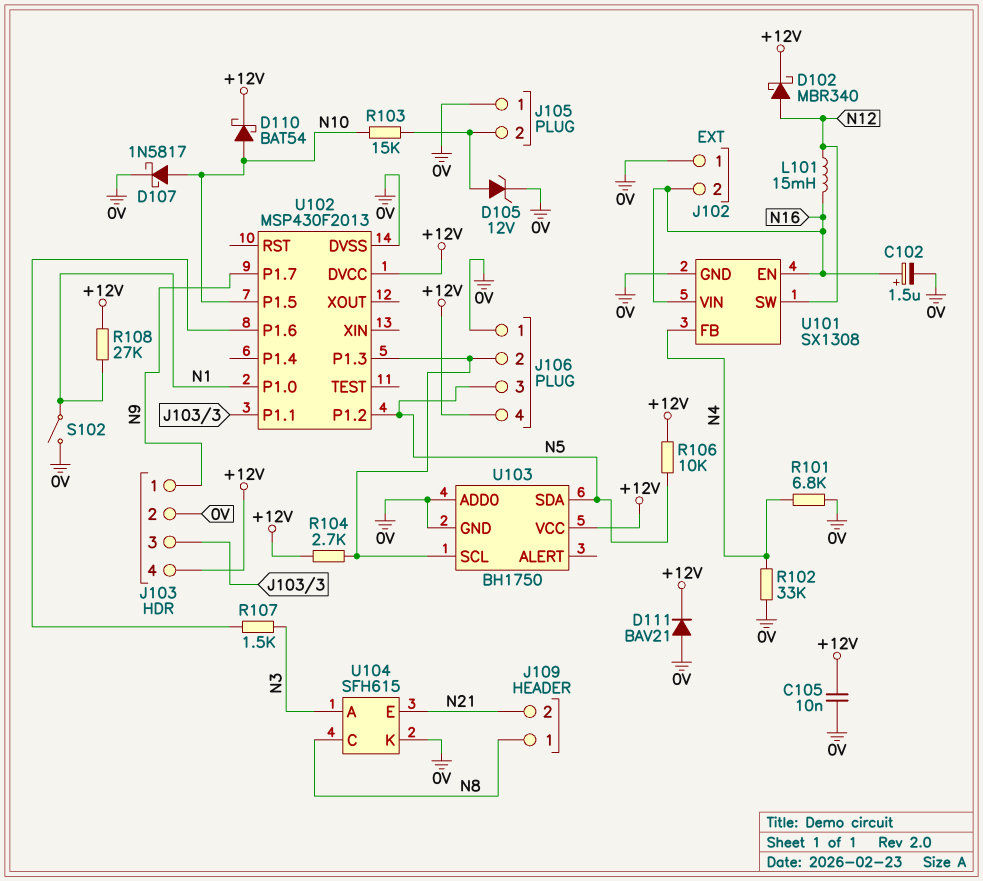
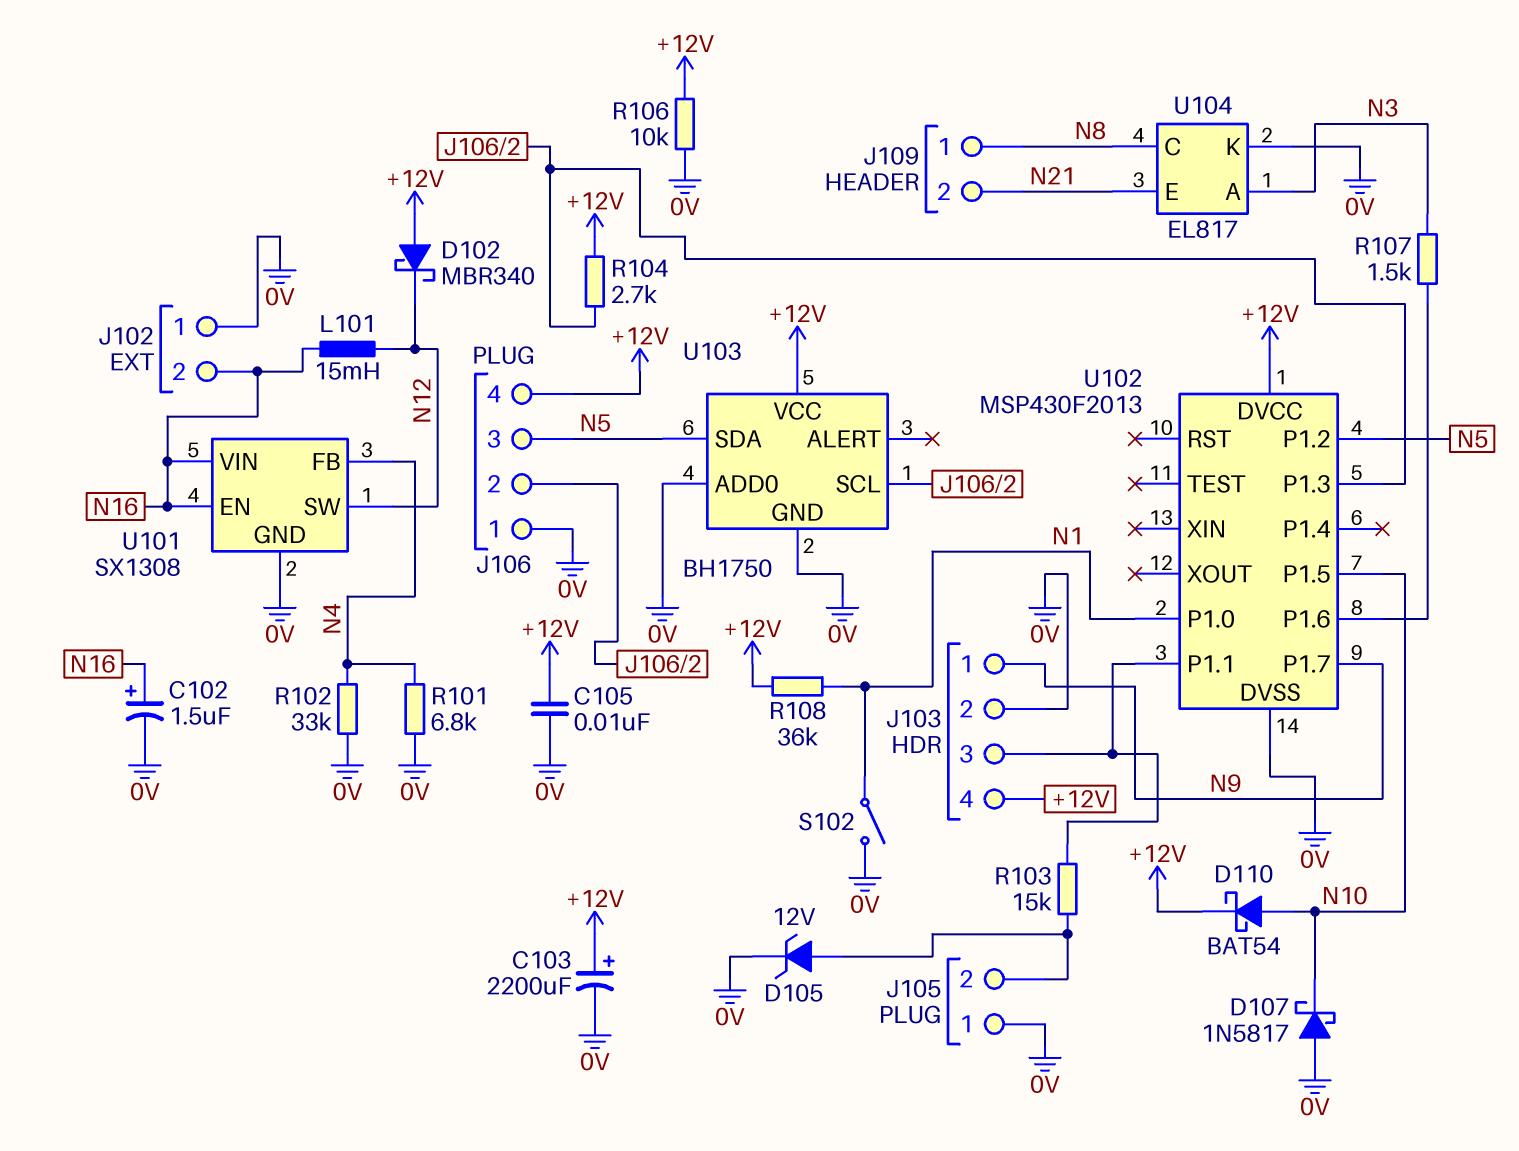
C103: none -> 2200uF (plus +12V, minus 0V)
D102: schottky MBR340 (A N12, K +12V) -> schottky MBR340 (A +12V, K N12)
D107: schottky 1N5817 (A N10, K 0V) -> schottky 1N5817 (A 0V, K N10)
D111: diode BAV21 (A 0V, K +12V) -> none
R103: 15k (J105/2, N10) -> 15k (J103/3, J105/2)
R106: 10k (+12V, N5) -> 10k (+12V, 0V)
R108: 27k (+12V, N1) -> 36k (+12V, N1)
U104: SFH615 -> EL817

